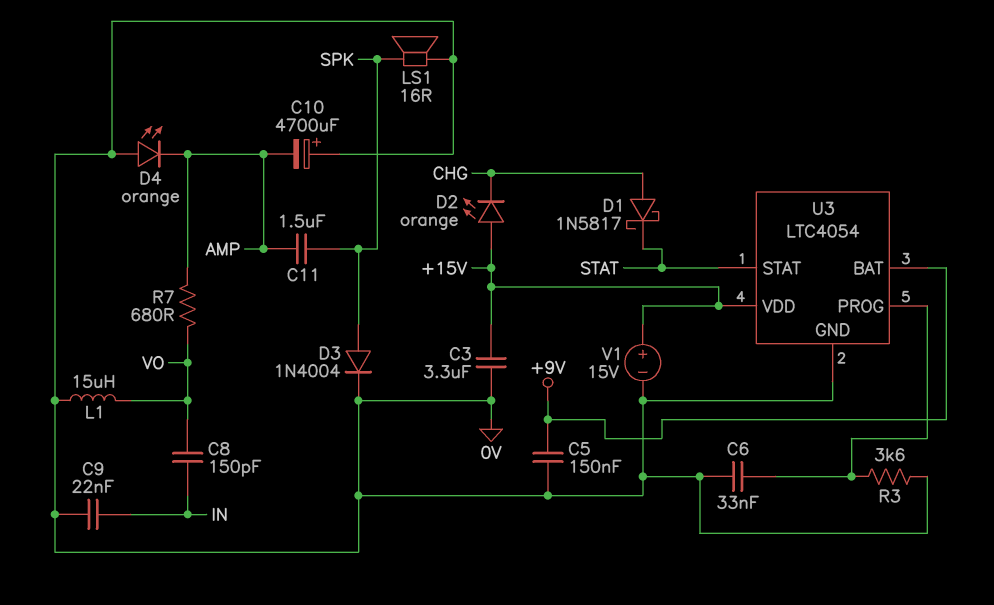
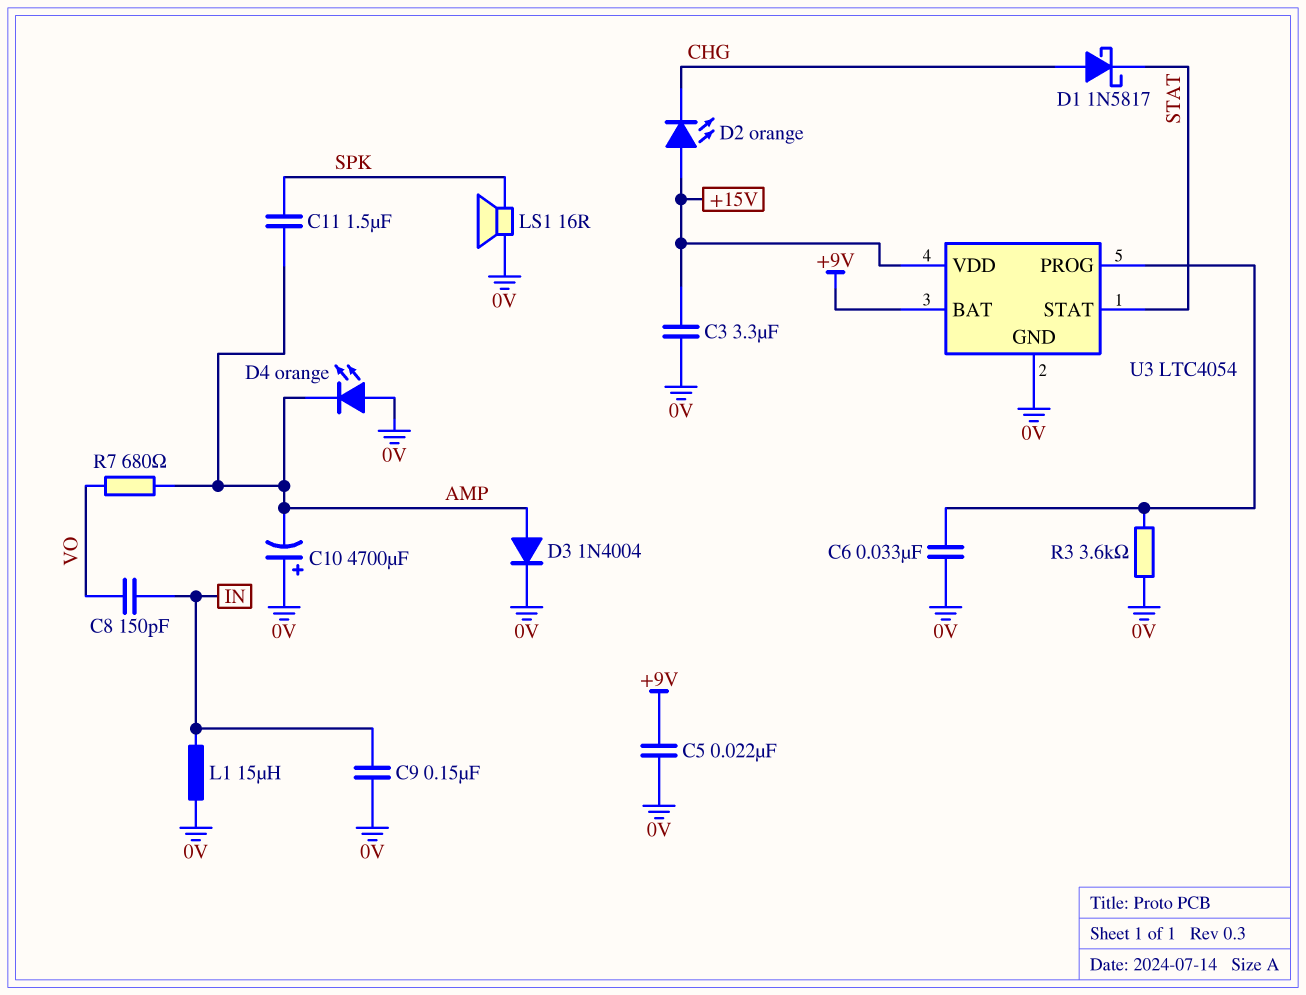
C5: 150nF (+9V, 0V) -> 22nF (+9V, 0V)
C9: 22nF (0V, IN) -> 150nF (0V, IN)
D3: diode 1N4004 (A SPK, K 0V) -> diode 1N4004 (A AMP, K 0V)
L1: 15uH (0V, VO) -> 15uH (0V, IN)
V1: 15V (plus +15V, minus 0V) -> none

